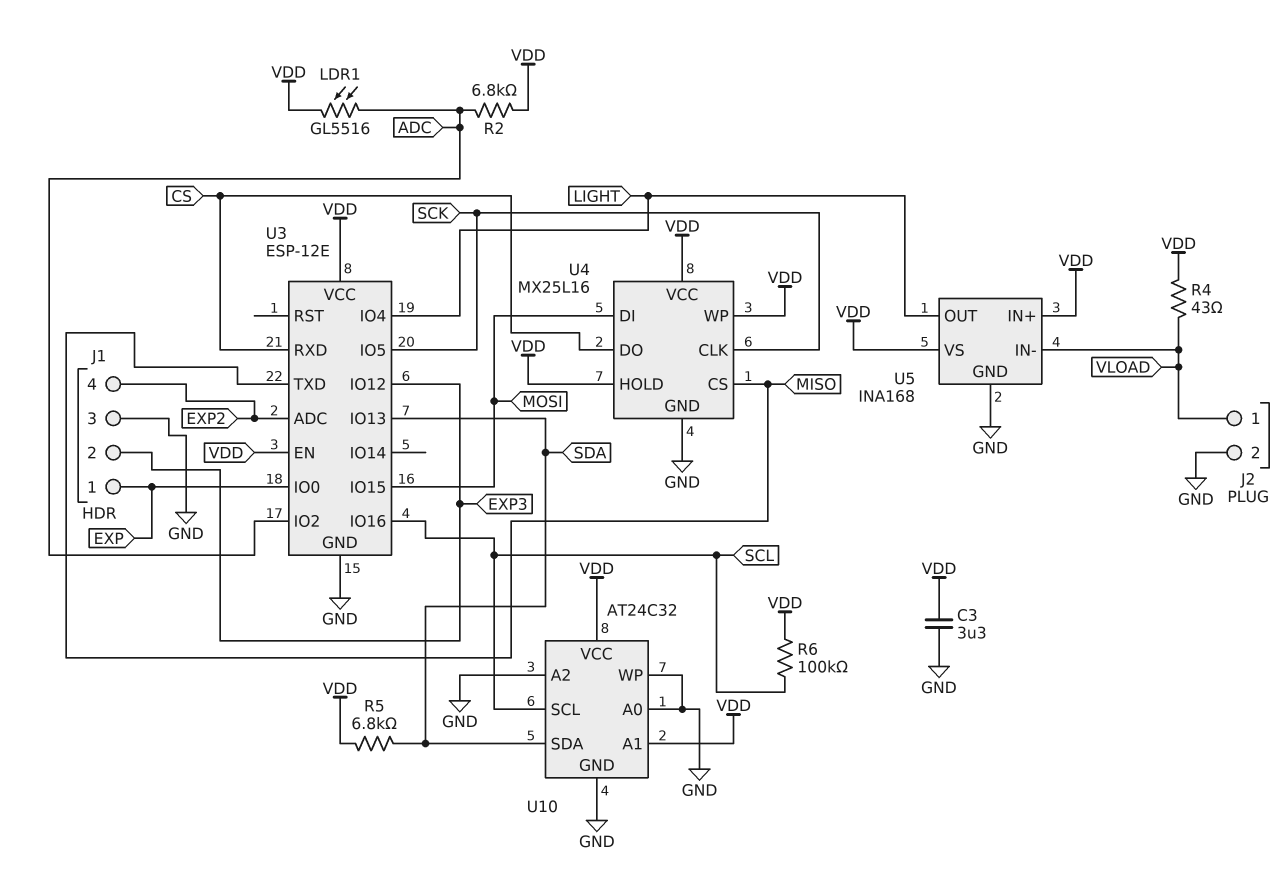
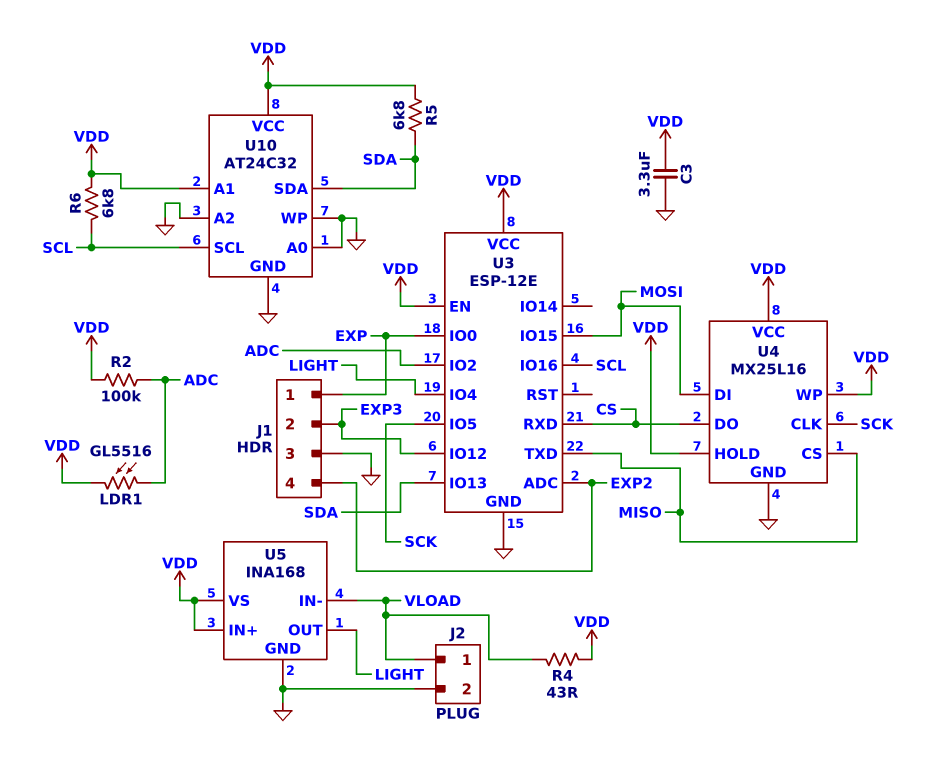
R2: 6.8k (ADC, VDD) -> 100k (ADC, VDD)
R6: 100k (SCL, VDD) -> 6.8k (SCL, VDD)

